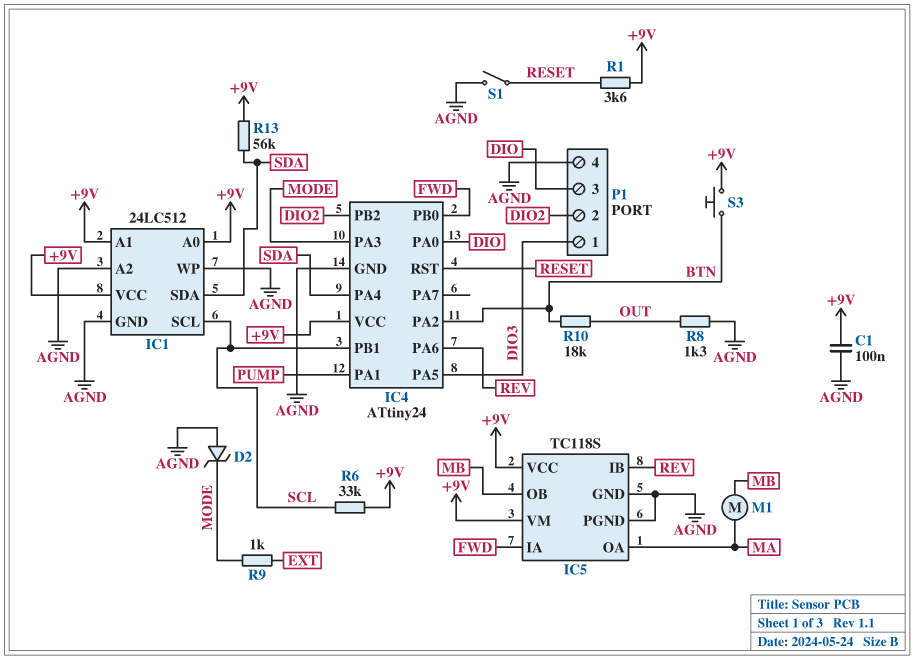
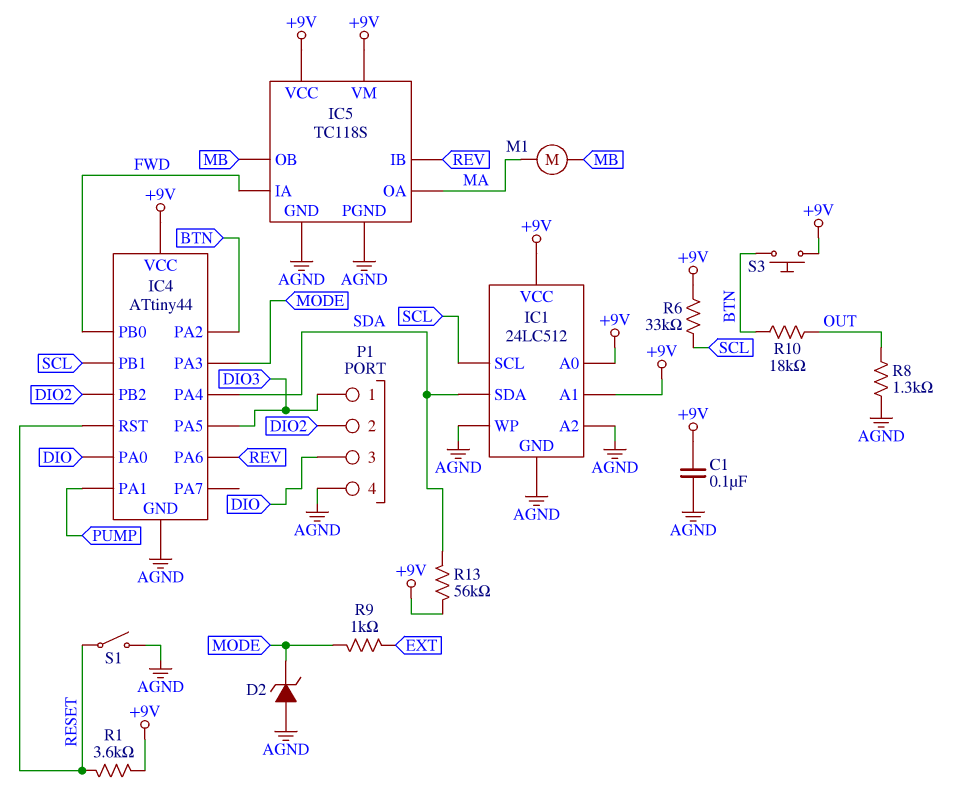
IC4: ATtiny24 -> ATtiny44

